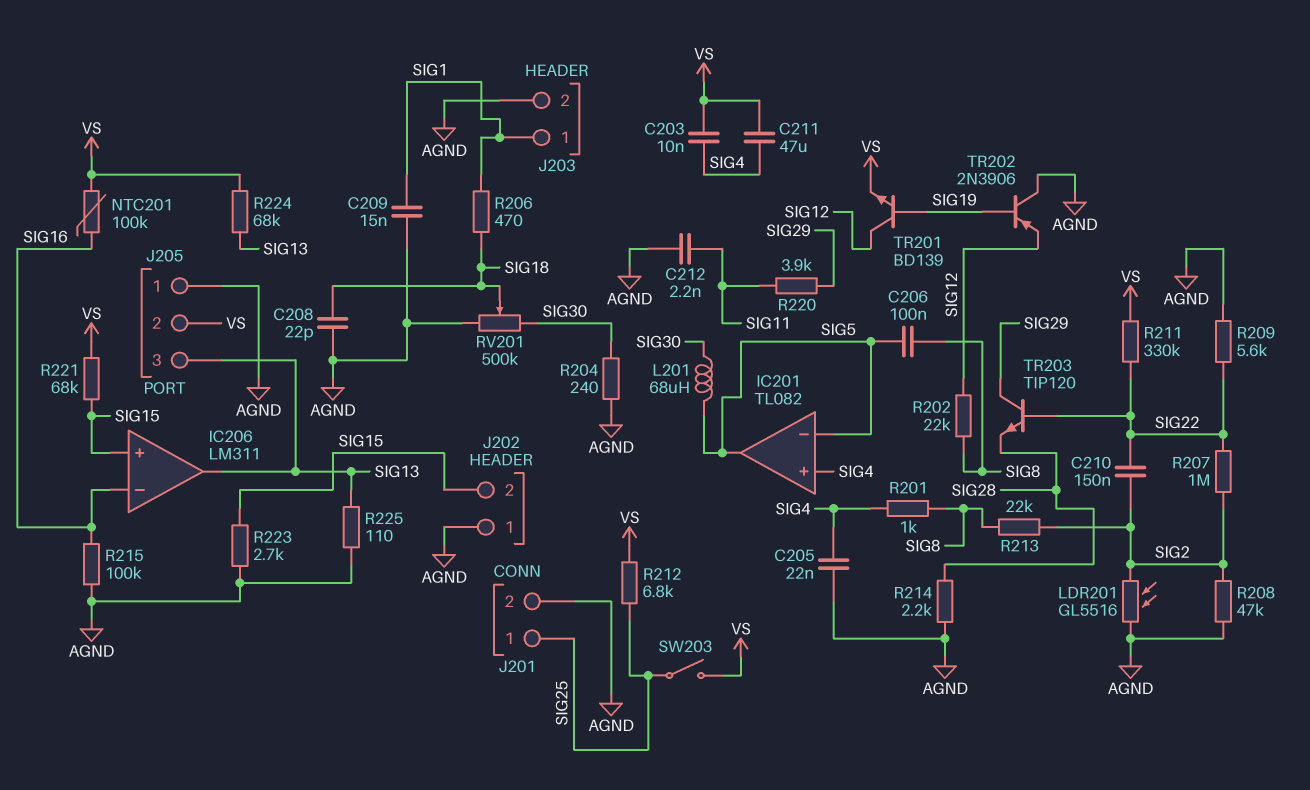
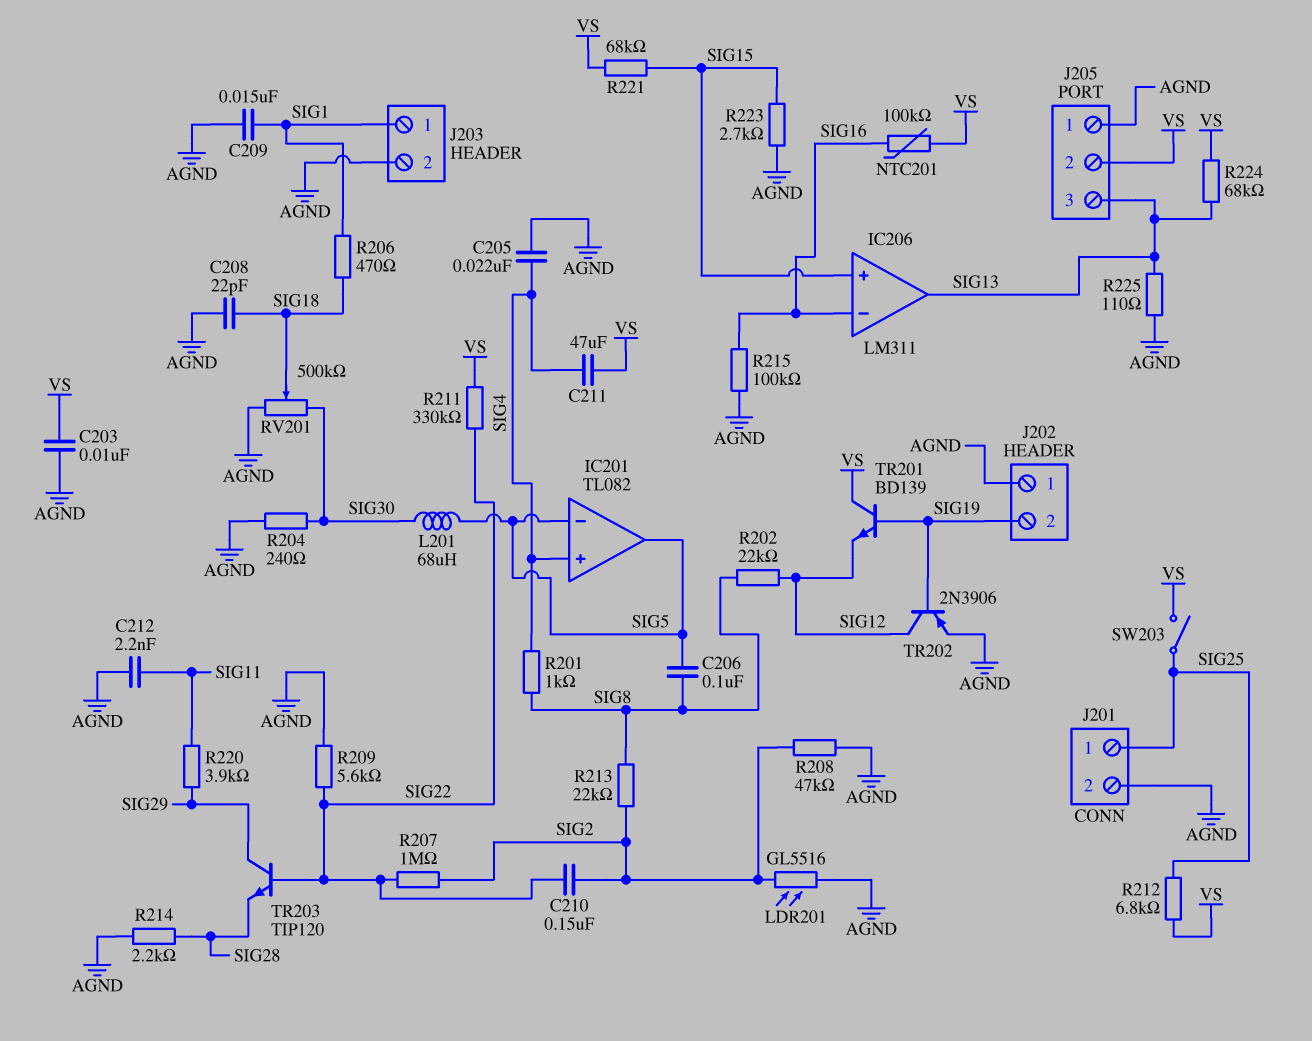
C203: 10nF (SIG4, VS) -> 10nF (AGND, VS)
J202 pin 2: SIG15 -> SIG19
TR201: NPN BD139 (B SIG19, C SIG12, E VS) -> NPN BD139 (B SIG19, C VS, E SIG12)
TR202: PNP 2N3906 (B SIG19, C AGND, E SIG12) -> PNP 2N3906 (B SIG19, C SIG12, E AGND)

